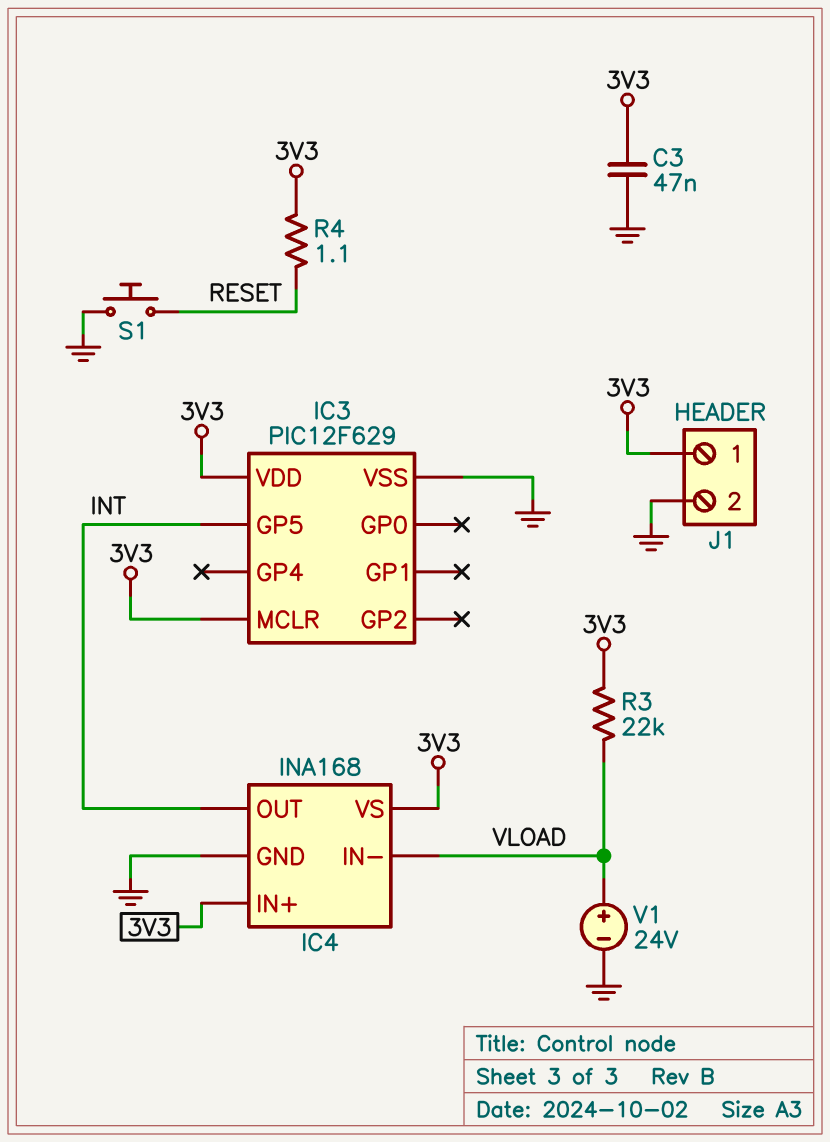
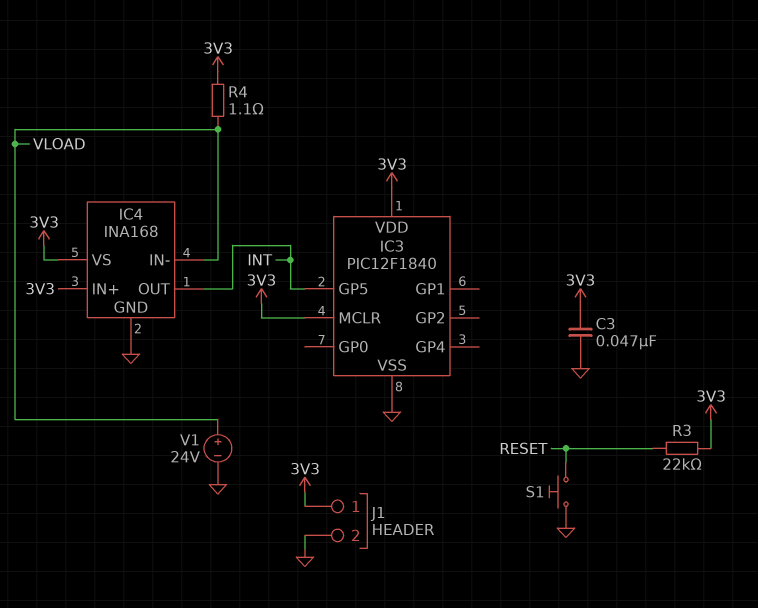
IC3: PIC12F629 -> PIC12F1840
R3: 22k (3V3, VLOAD) -> 22k (3V3, RESET)
R4: 1.1 (3V3, RESET) -> 1.1 (3V3, VLOAD)

